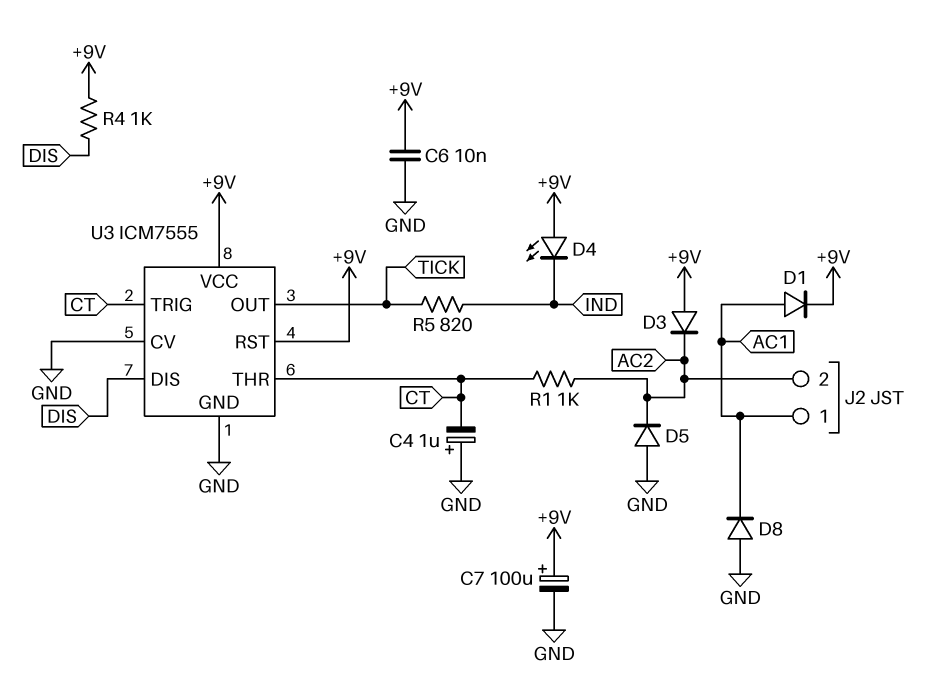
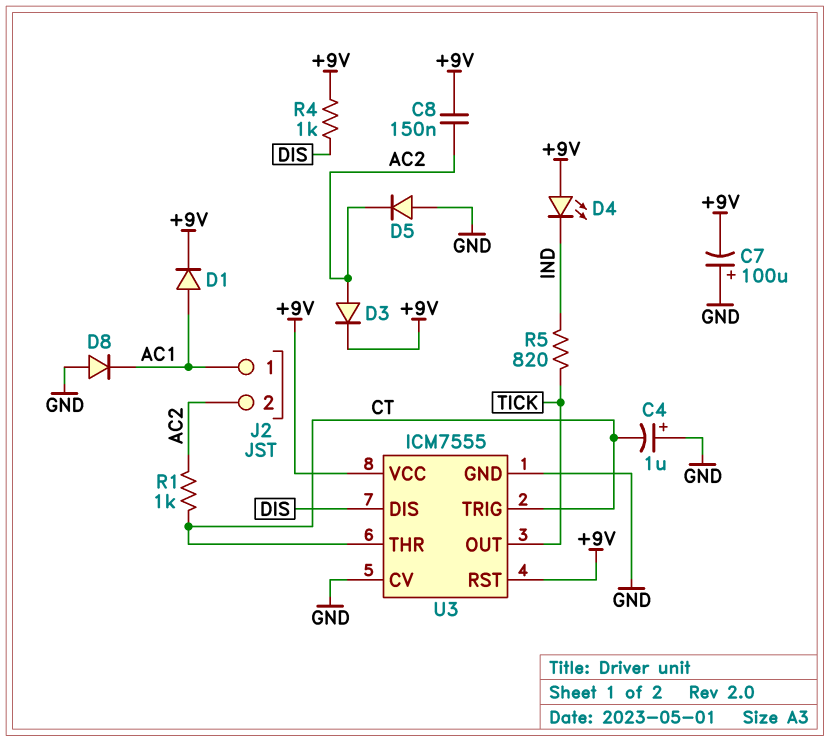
C6: 10nF (+9V, GND) -> none
C7: 100uF (plus +9V, minus GND) -> 100uF (plus GND, minus +9V)
C8: none -> 150nF (+9V, AC2)
D3: diode (A +9V, K AC2) -> diode (A AC2, K +9V)

